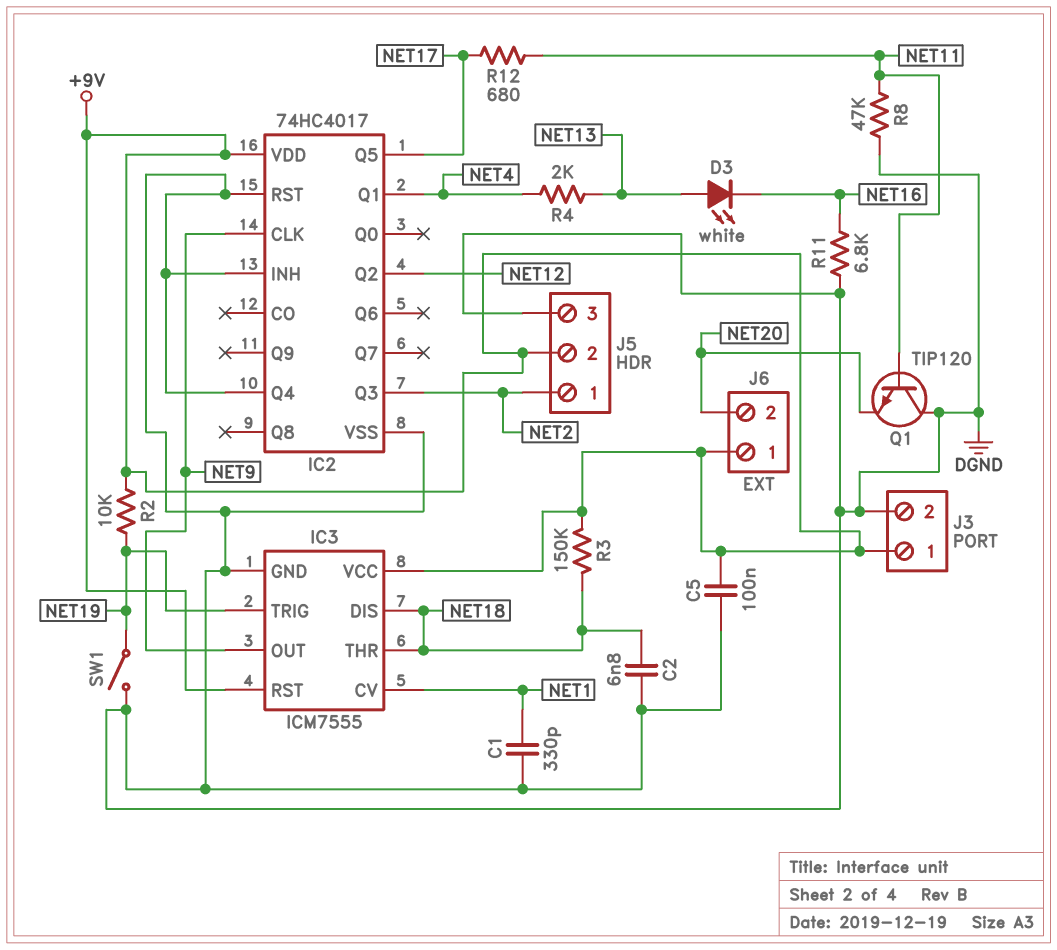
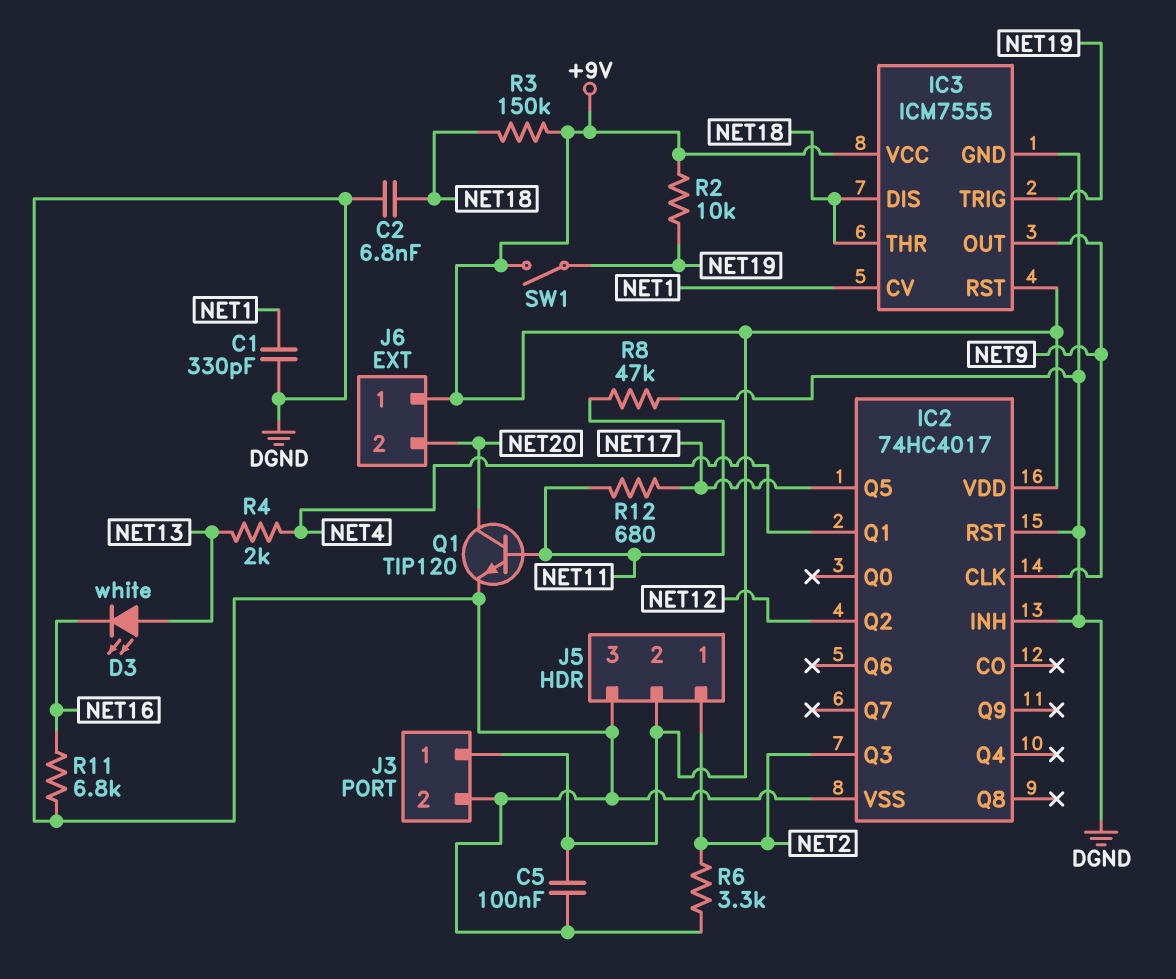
IC2 pin Q4: DGND -> none
Q1: NPN TIP120 (B NET11, C DGND, E NET20) -> NPN TIP120 (B NET11, C NET20, E DGND)
R6: none -> 3.3k (DGND, NET2)
SW1: switch (DGND, NET19) -> switch (+9V, NET19)

